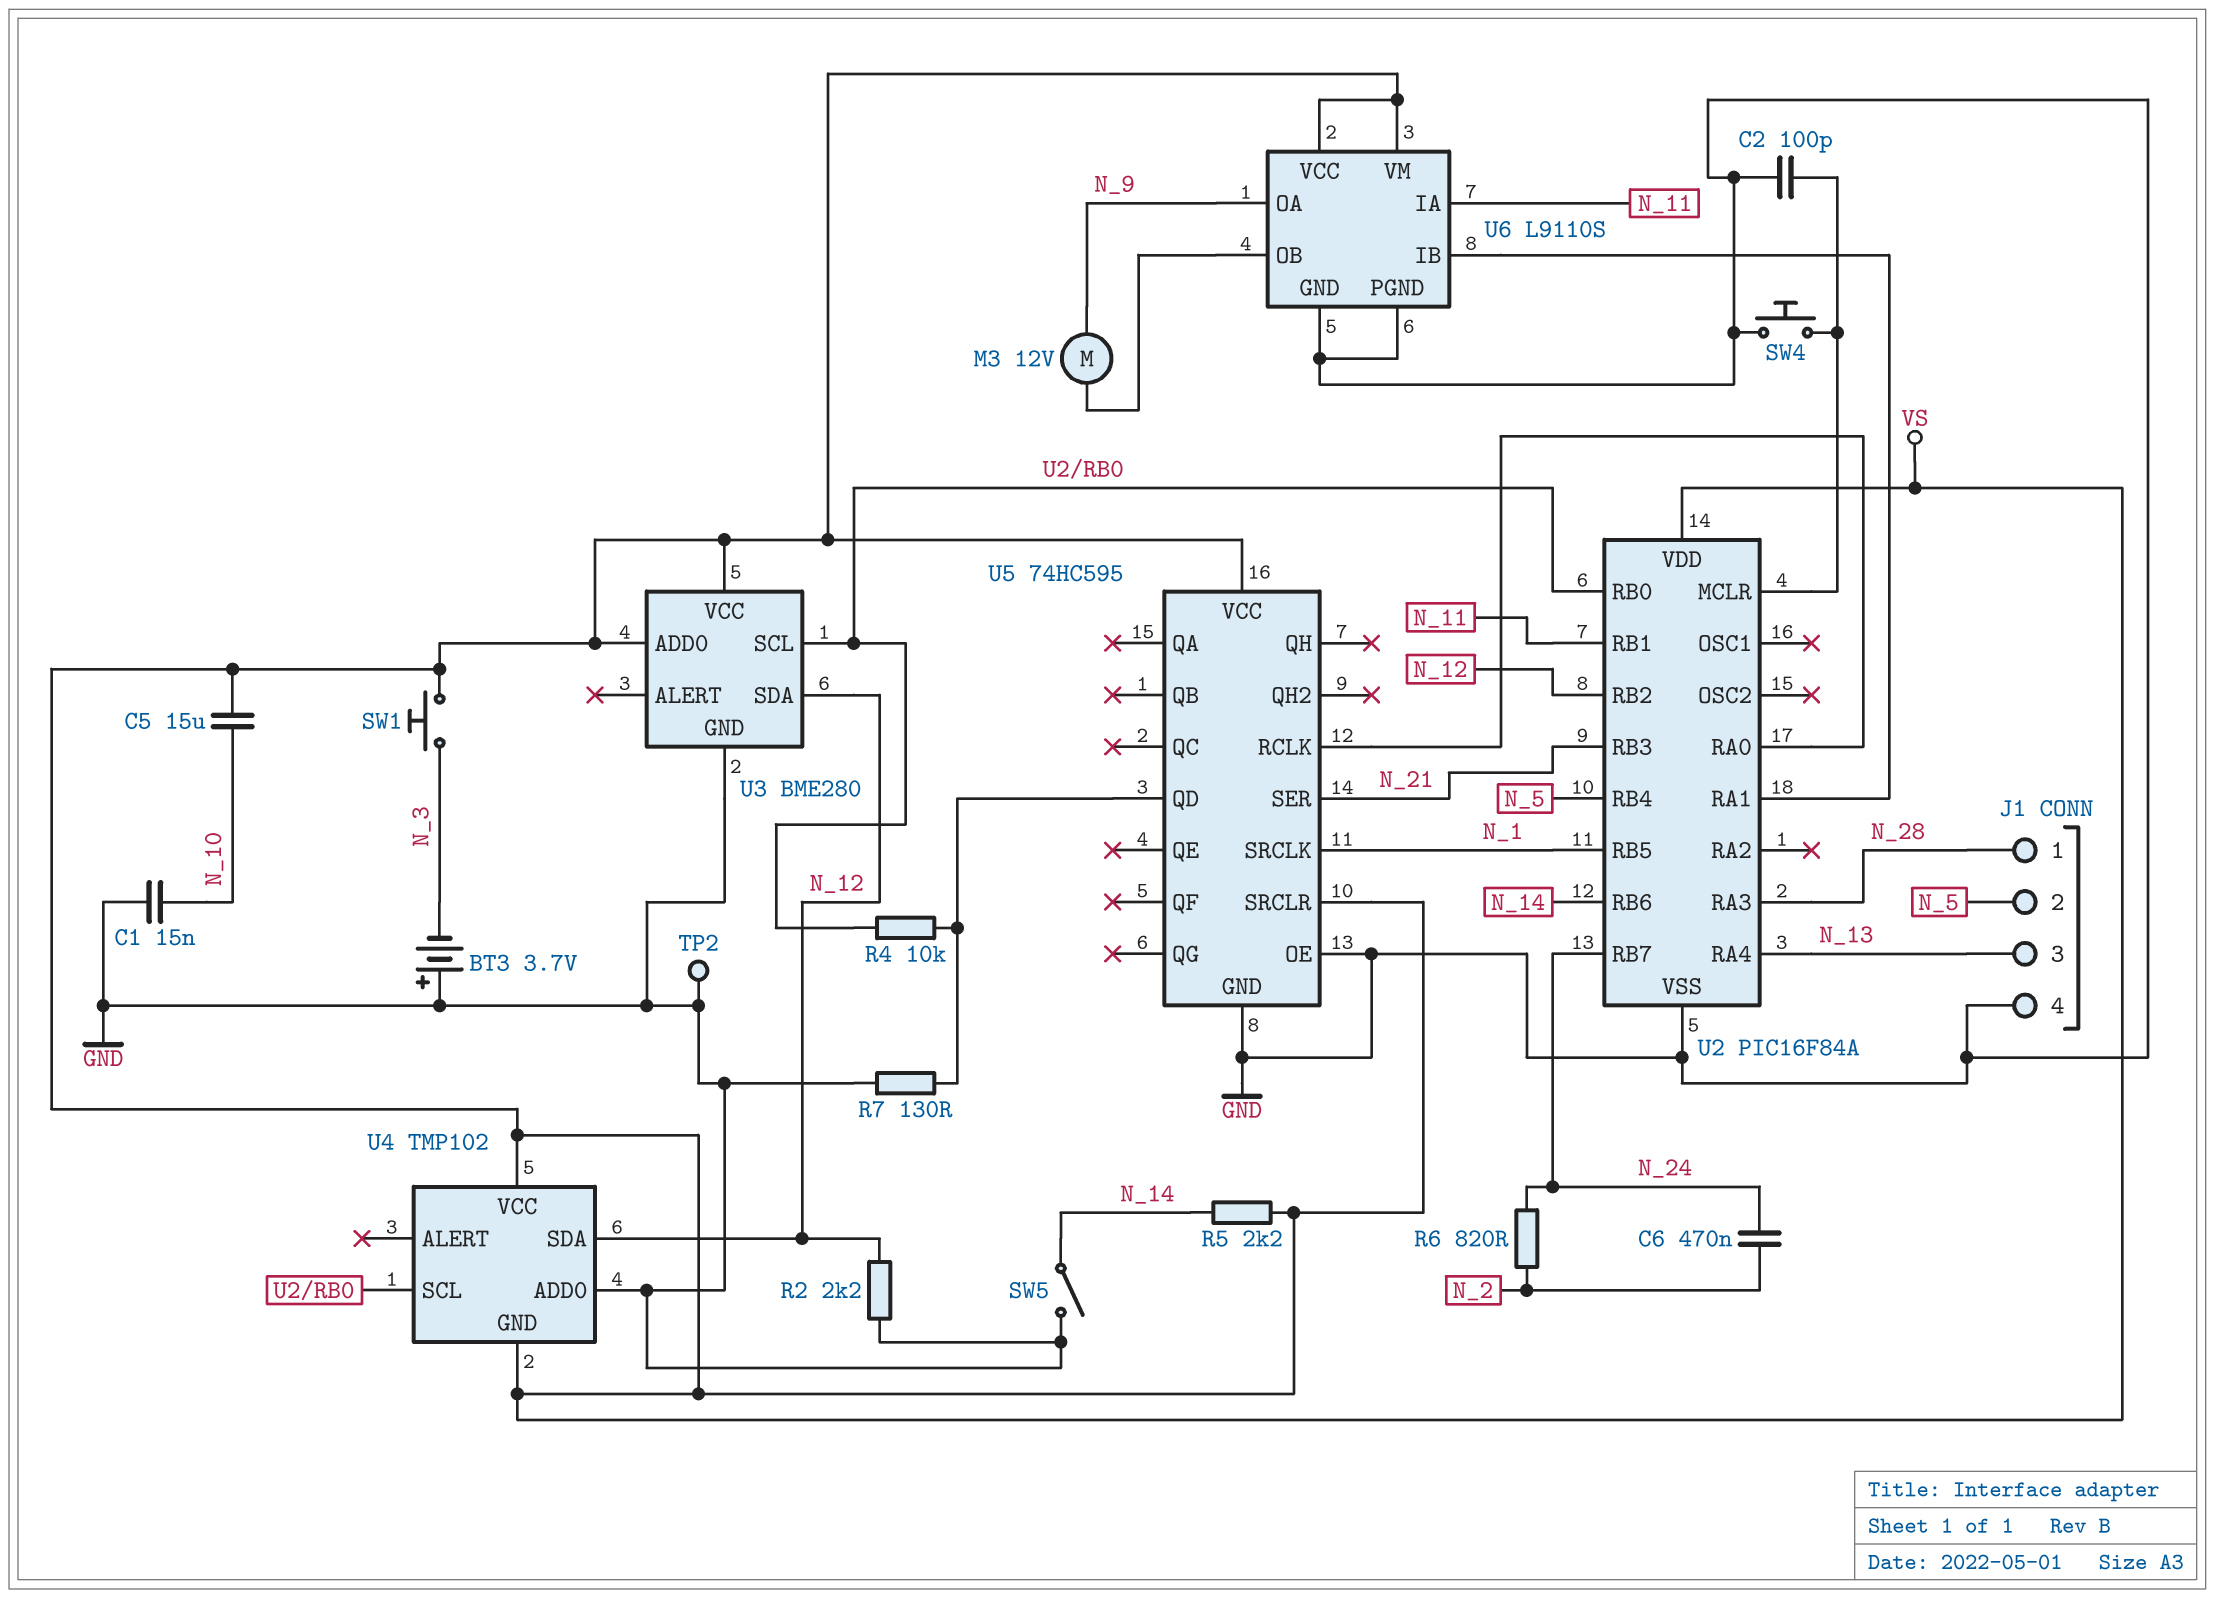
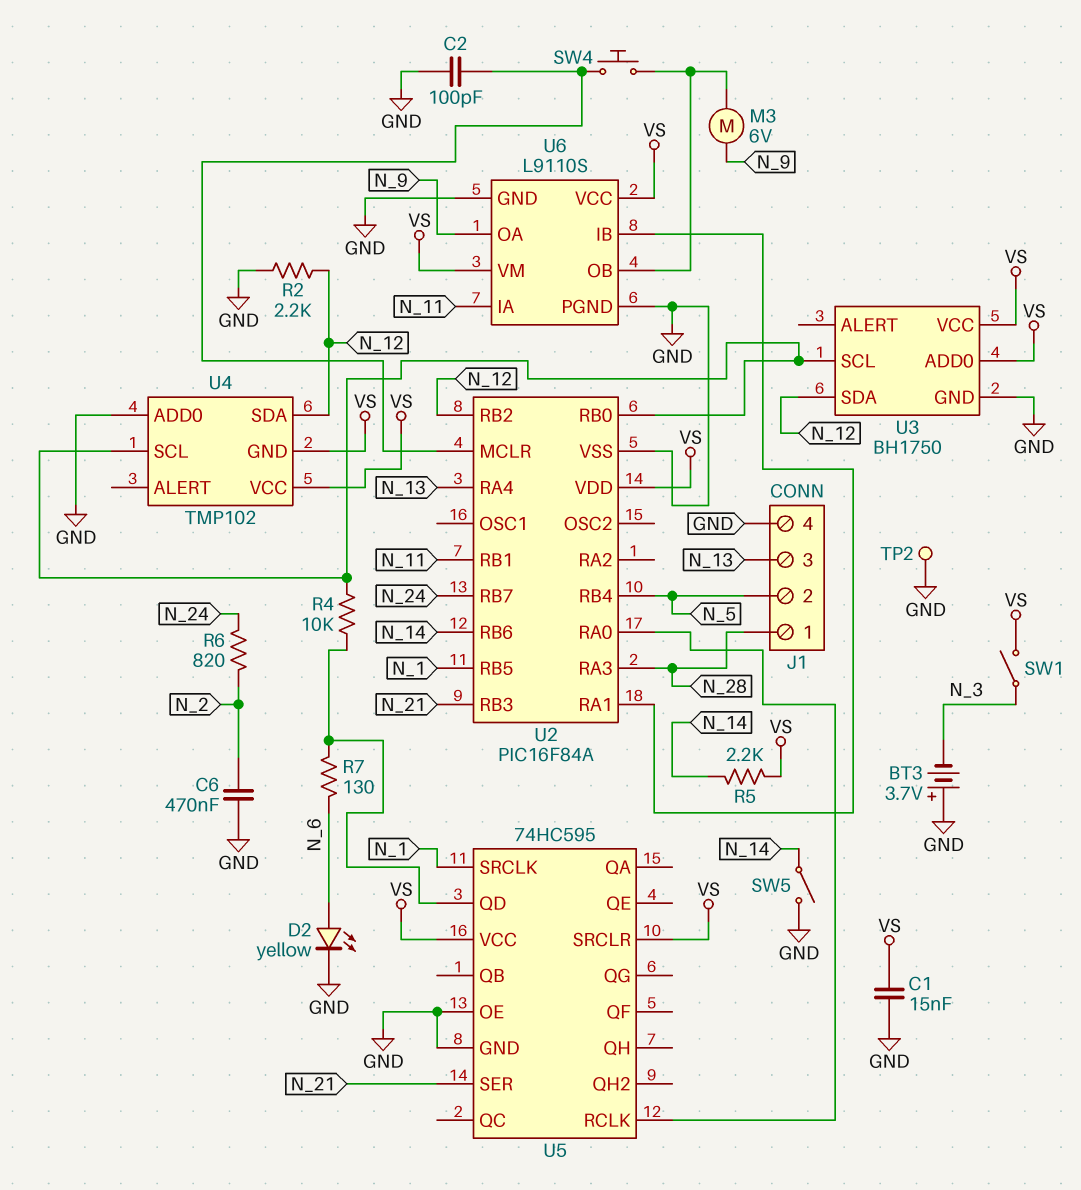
C1: 15nF (GND, N_10) -> 15nF (GND, VS)
C5: 15uF (N_10, VS) -> none
C6: 470nF (N_2, N_24) -> 470nF (GND, N_2)
D2: none -> LED yellow (A N_6, K GND)
M3: motor 12V (N_9, U6/OB) -> motor 6V (N_9, U6/OB)
R7: 130 (GND, U5/QD) -> 130 (N_6, U5/QD)
SW1: button (N_3, VS) -> switch (N_3, VS)
SW4: button (GND, U2/MCLR) -> button (U2/MCLR, U6/OB)
U3: BME280 -> BH1750

